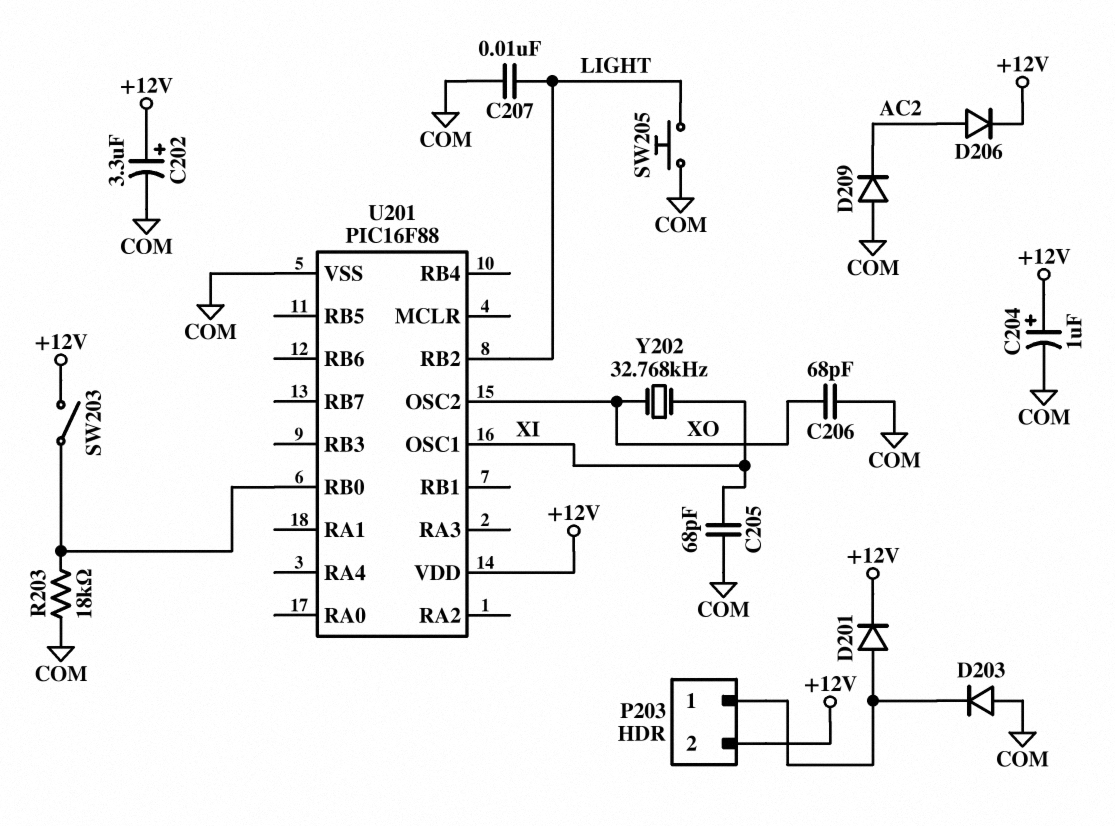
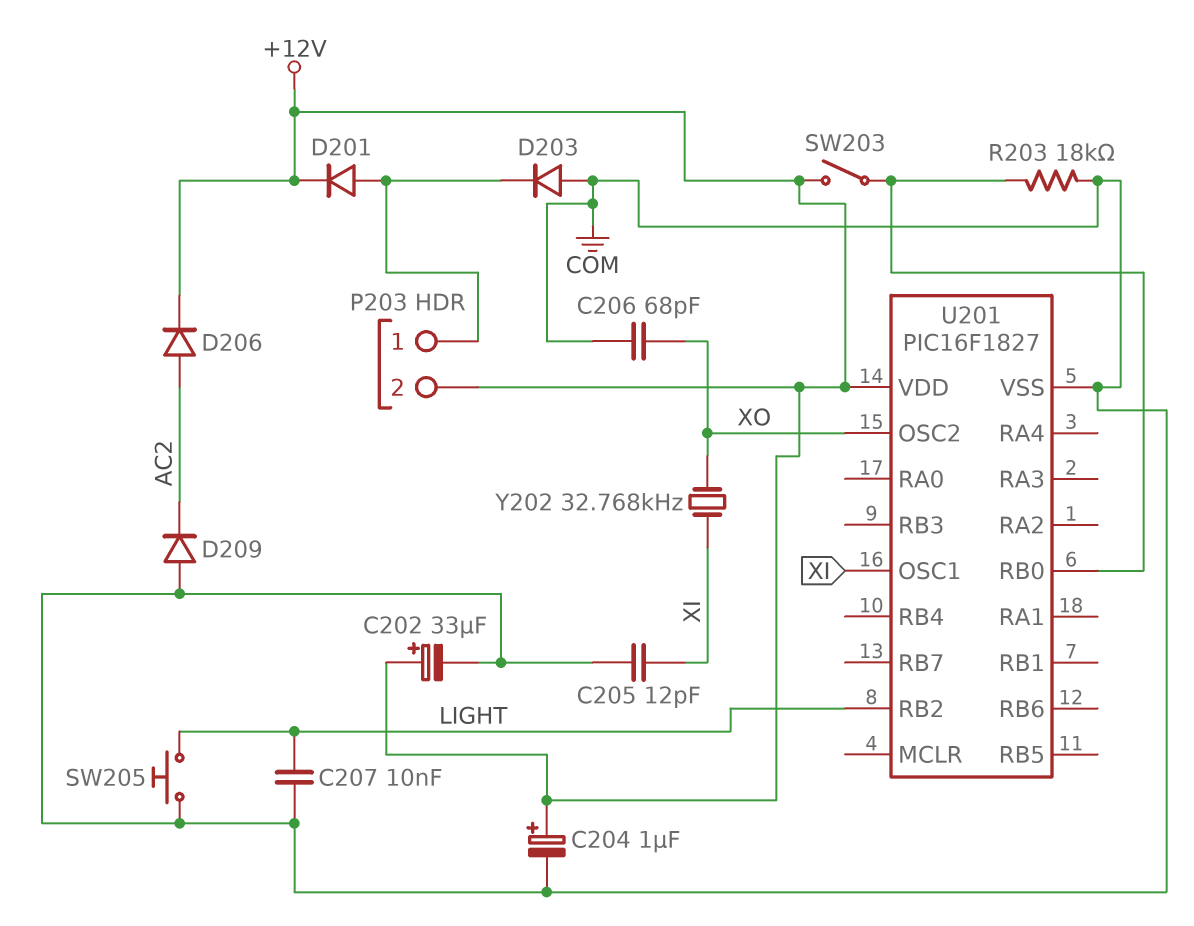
C202: 3.3uF (plus +12V, minus COM) -> 33uF (plus +12V, minus COM)
C205: 68pF (COM, XI) -> 12pF (COM, XI)
U201: PIC16F88 -> PIC16F1827

